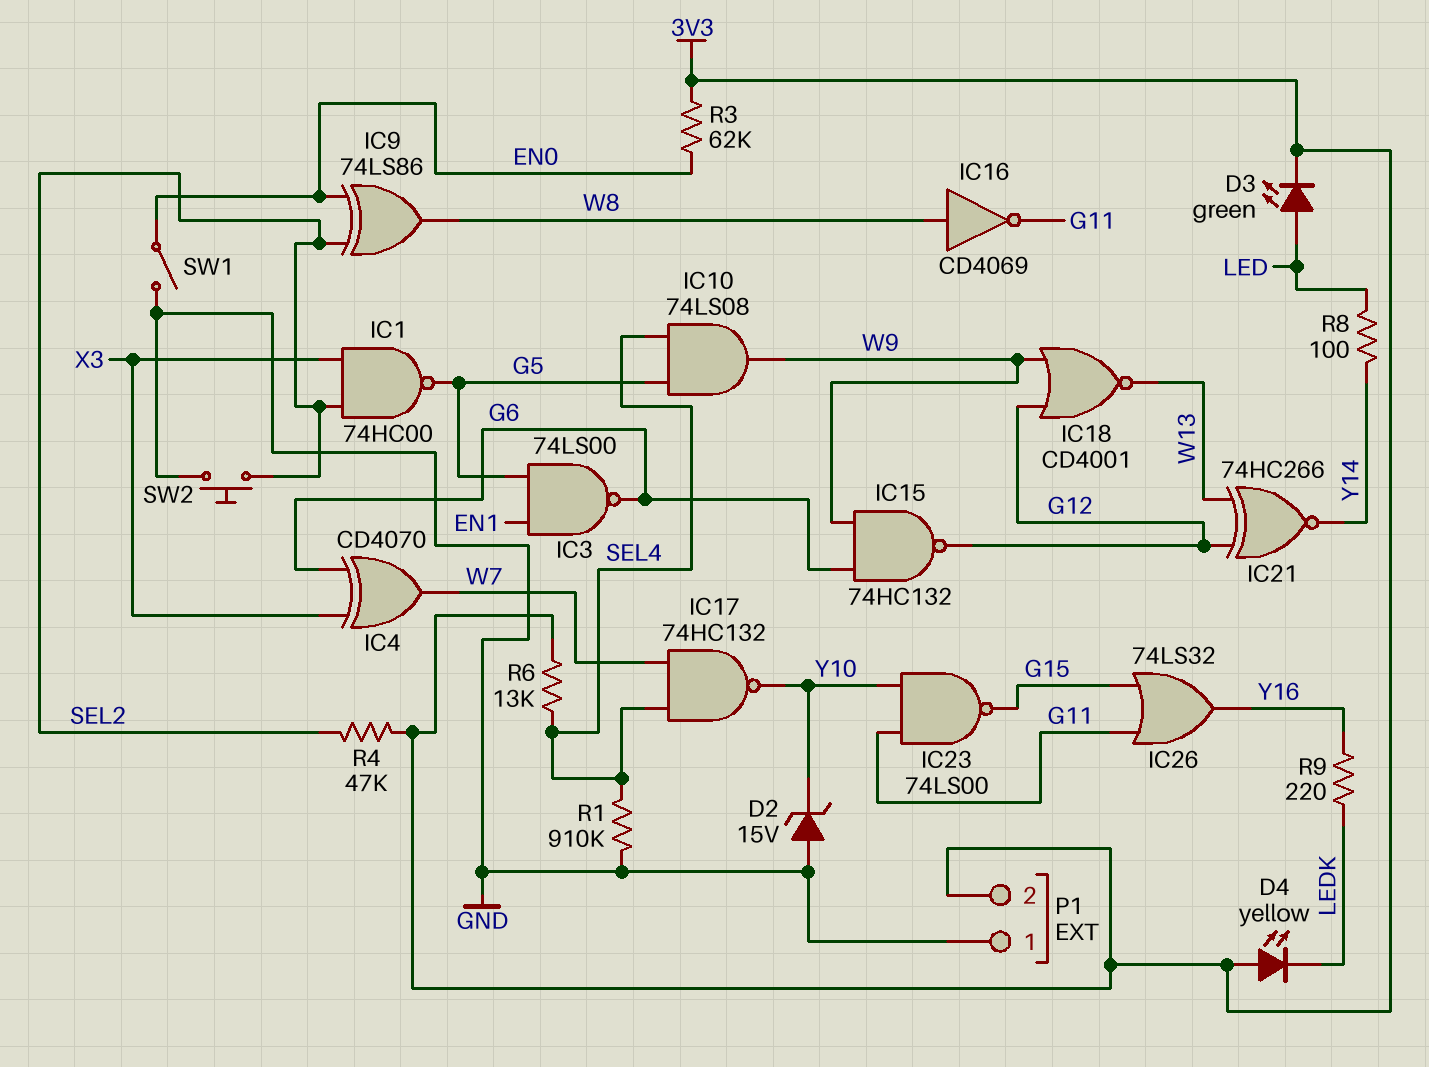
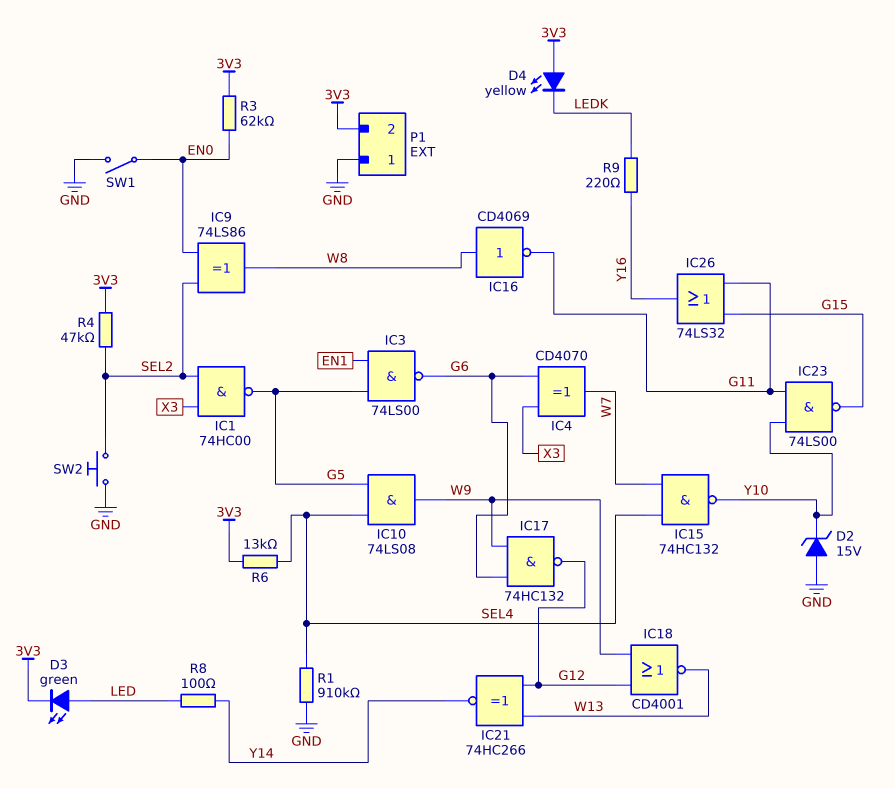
IC15: NAND 74HC132 (in G6, in W9, out G12) -> NAND 74HC132 (in SEL4, in W7, out Y10)
IC17: NAND 74HC132 (in SEL4, in W7, out Y10) -> NAND 74HC132 (in G6, in W9, out G12)

